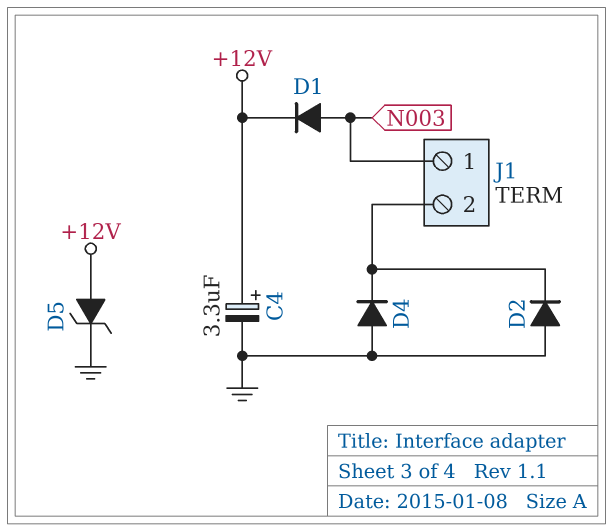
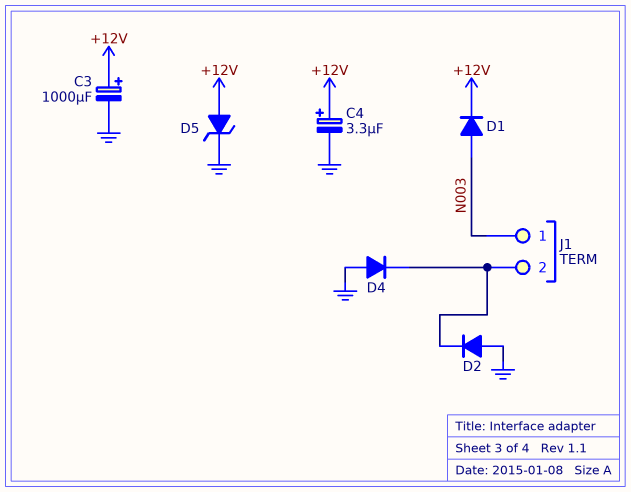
C3: none -> 1000uF (plus +12V, minus GND)

